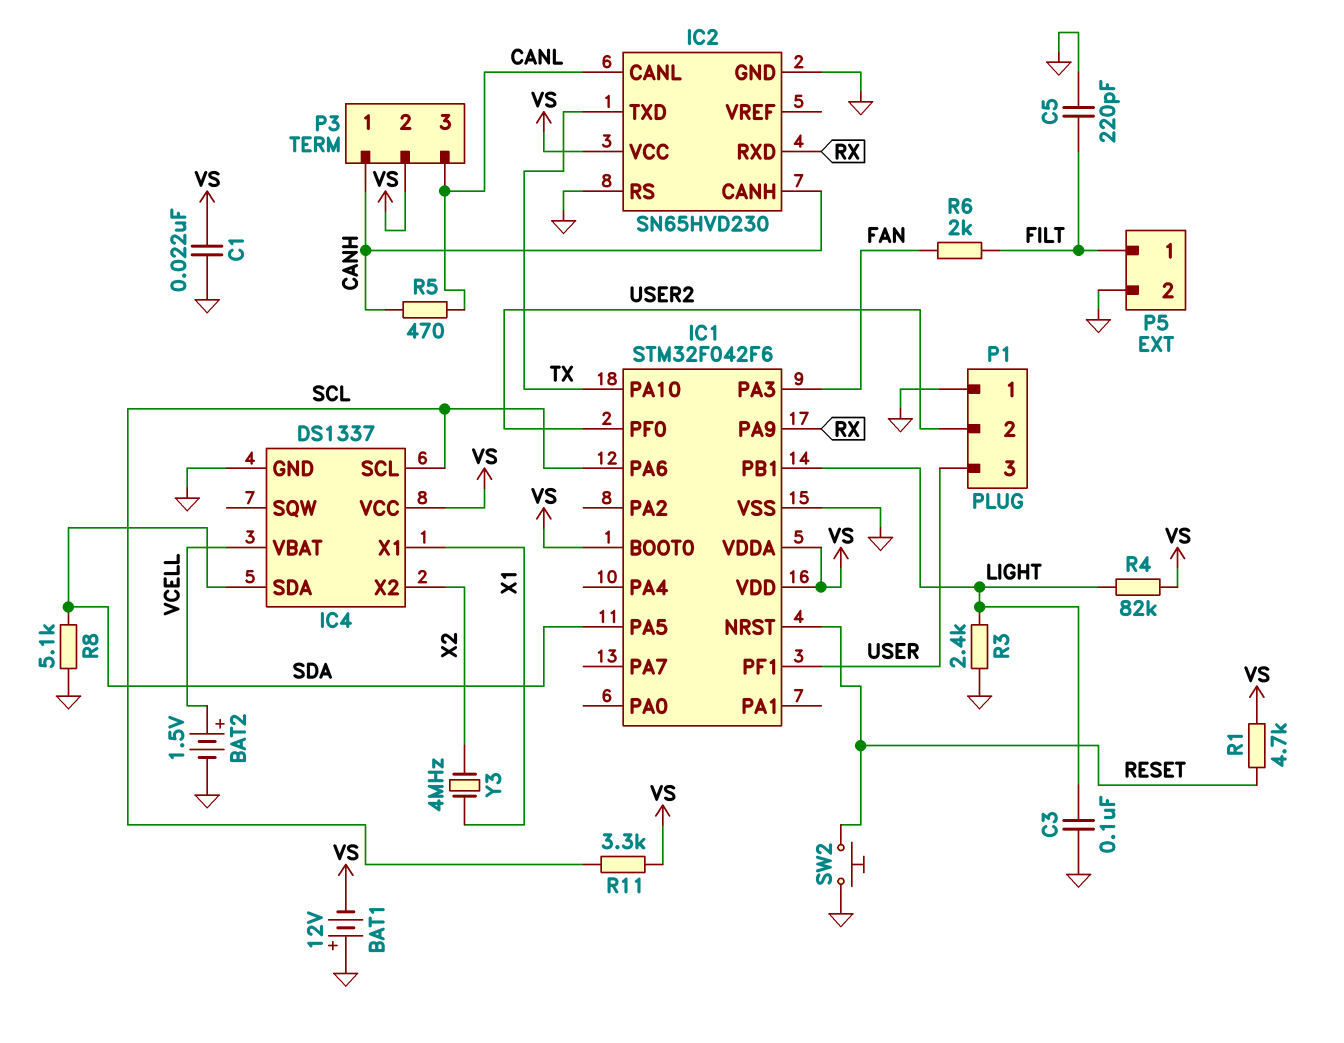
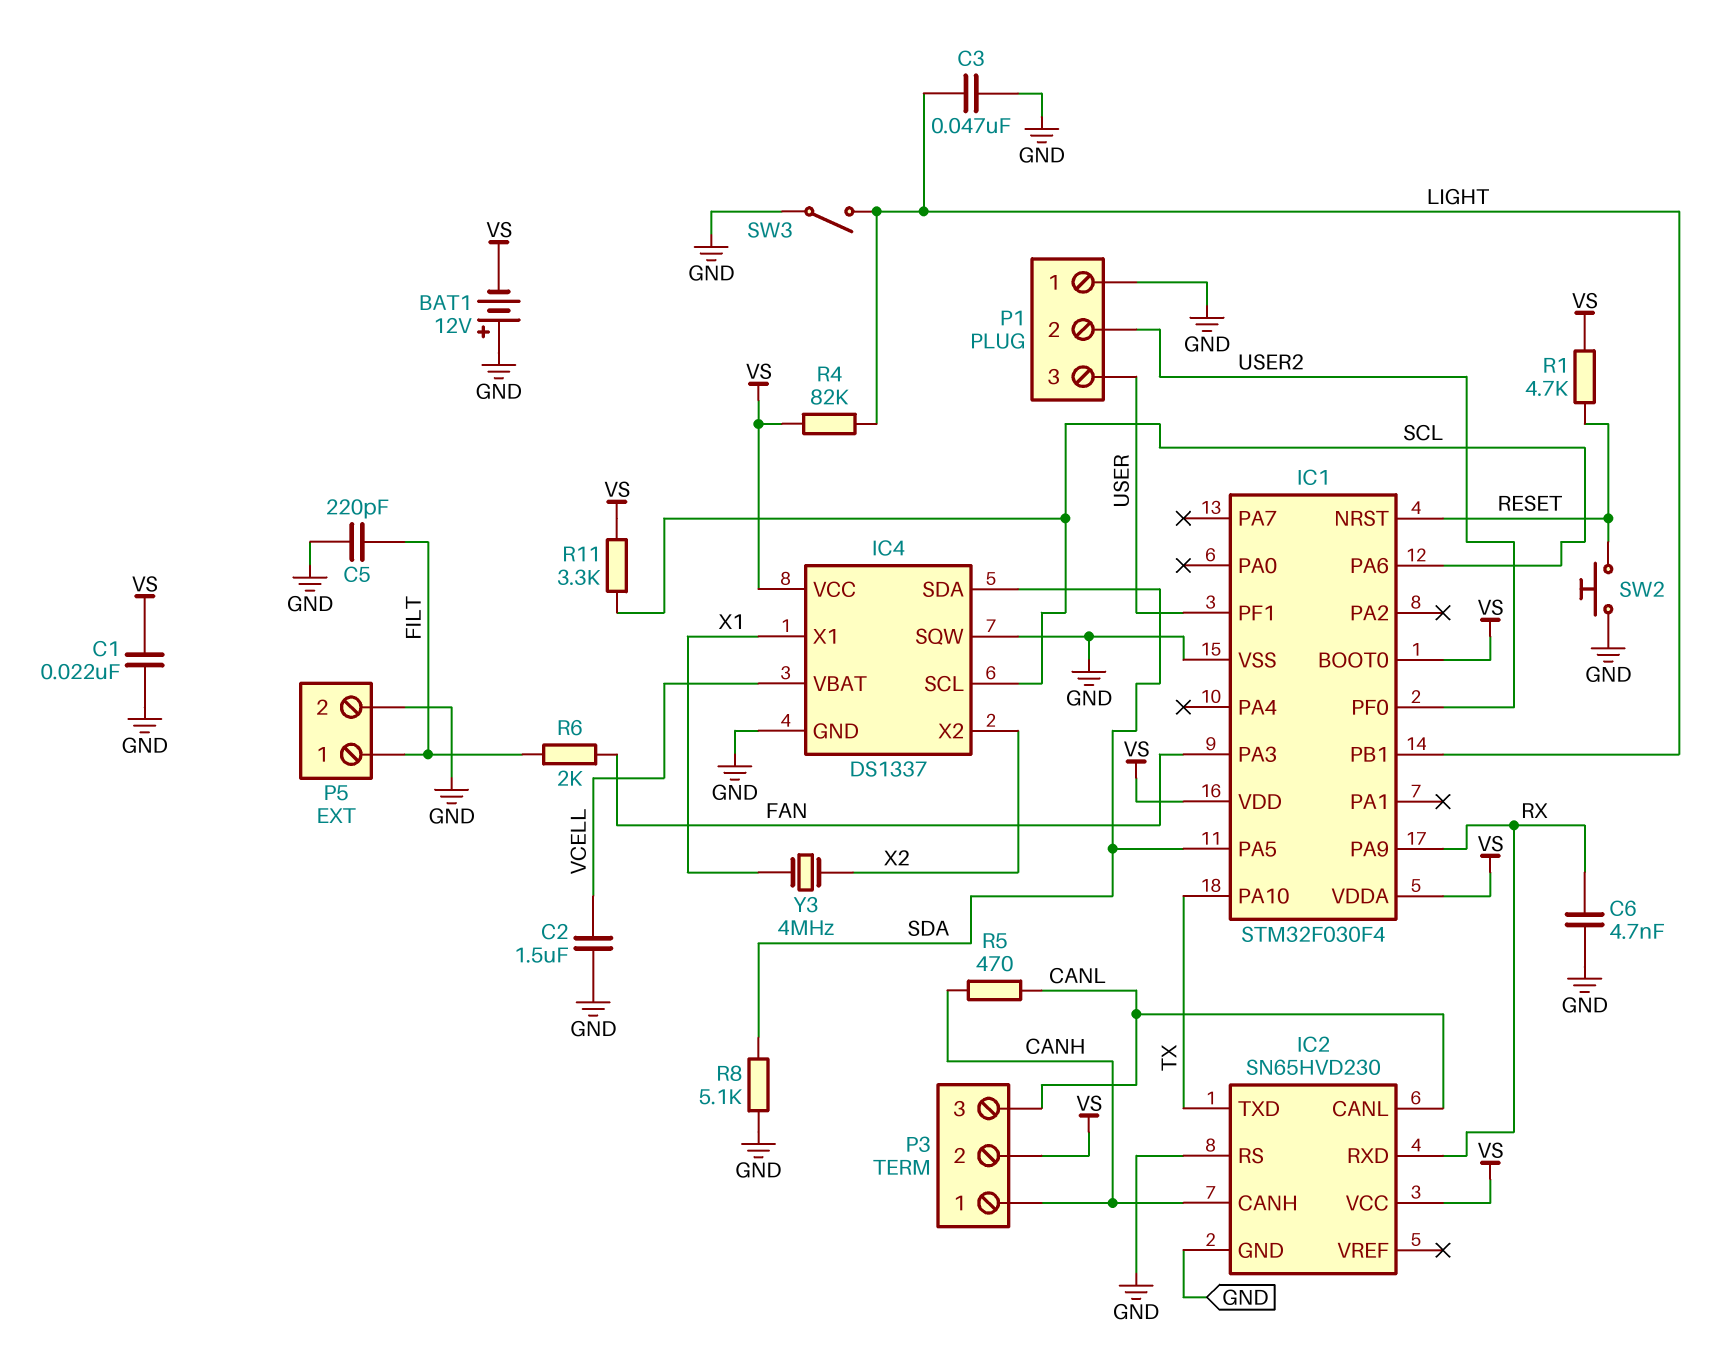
BAT2: 1.5V (plus VCELL, minus GND) -> none
C2: none -> 1.5uF (GND, VCELL)
C3: 100nF (GND, LIGHT) -> 47nF (GND, LIGHT)
C6: none -> 4.7nF (GND, RX)
IC1: STM32F042F6 -> STM32F030F4
IC4 pin SQW: none -> GND
R3: 2.4k (GND, LIGHT) -> none
SW3: none -> switch (GND, LIGHT)

